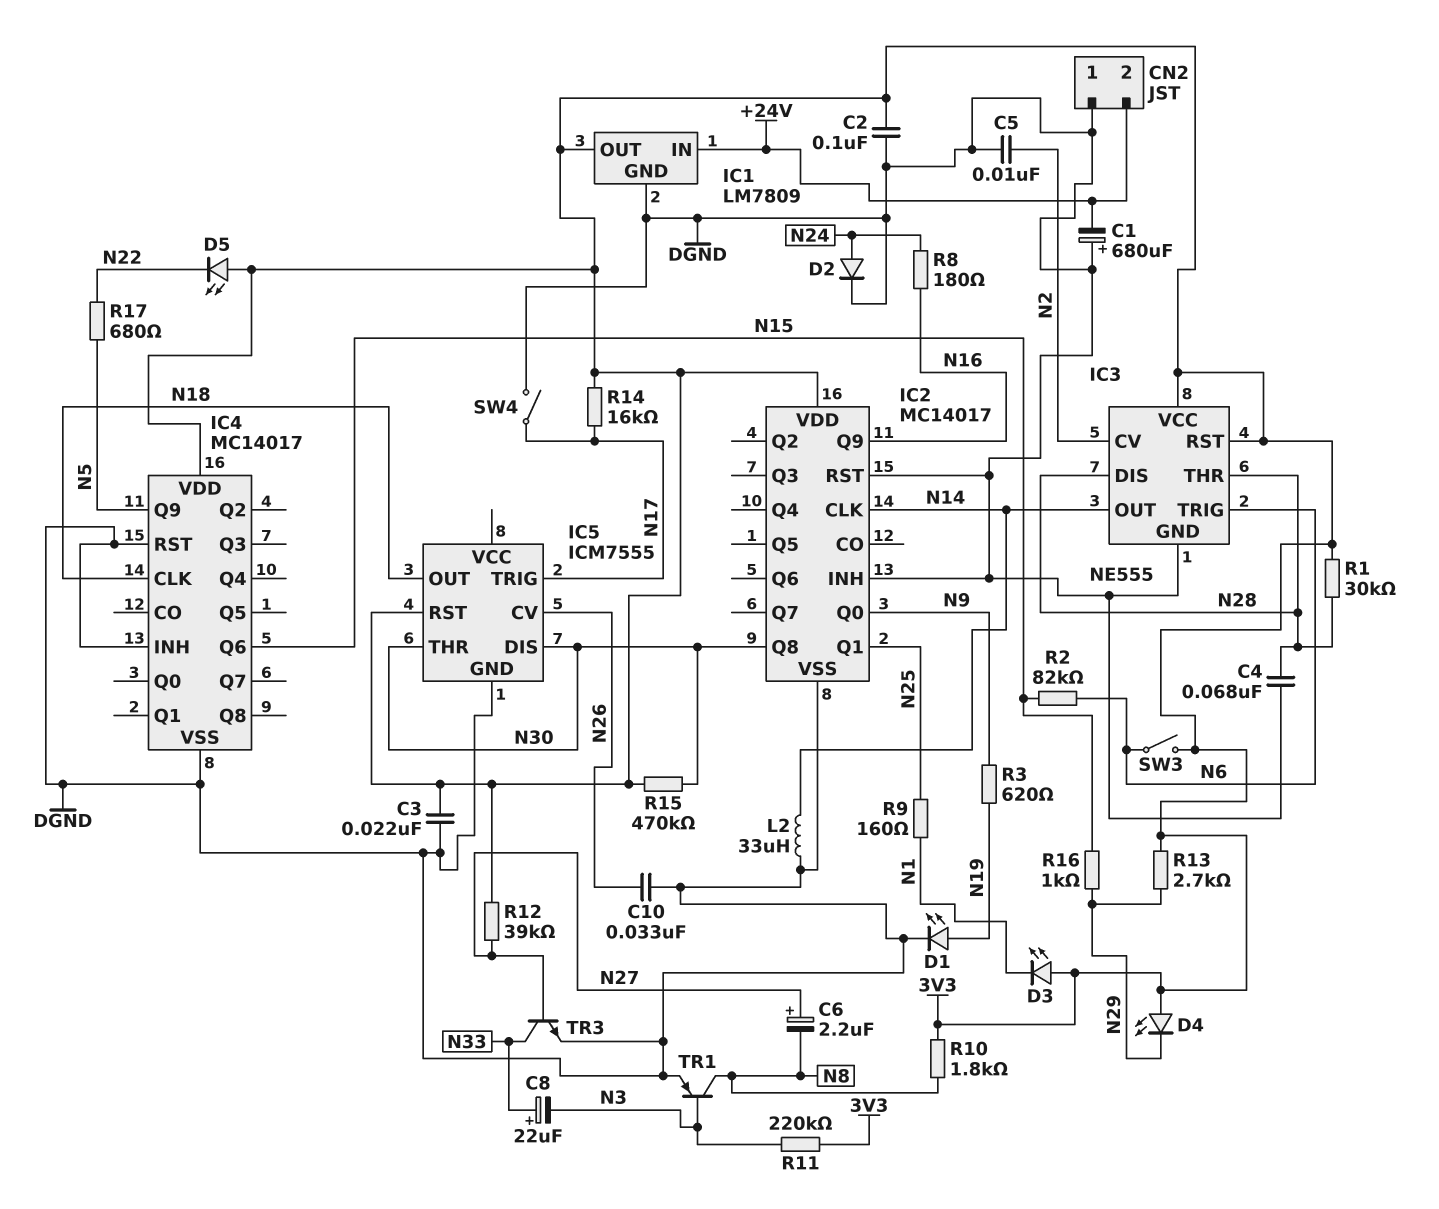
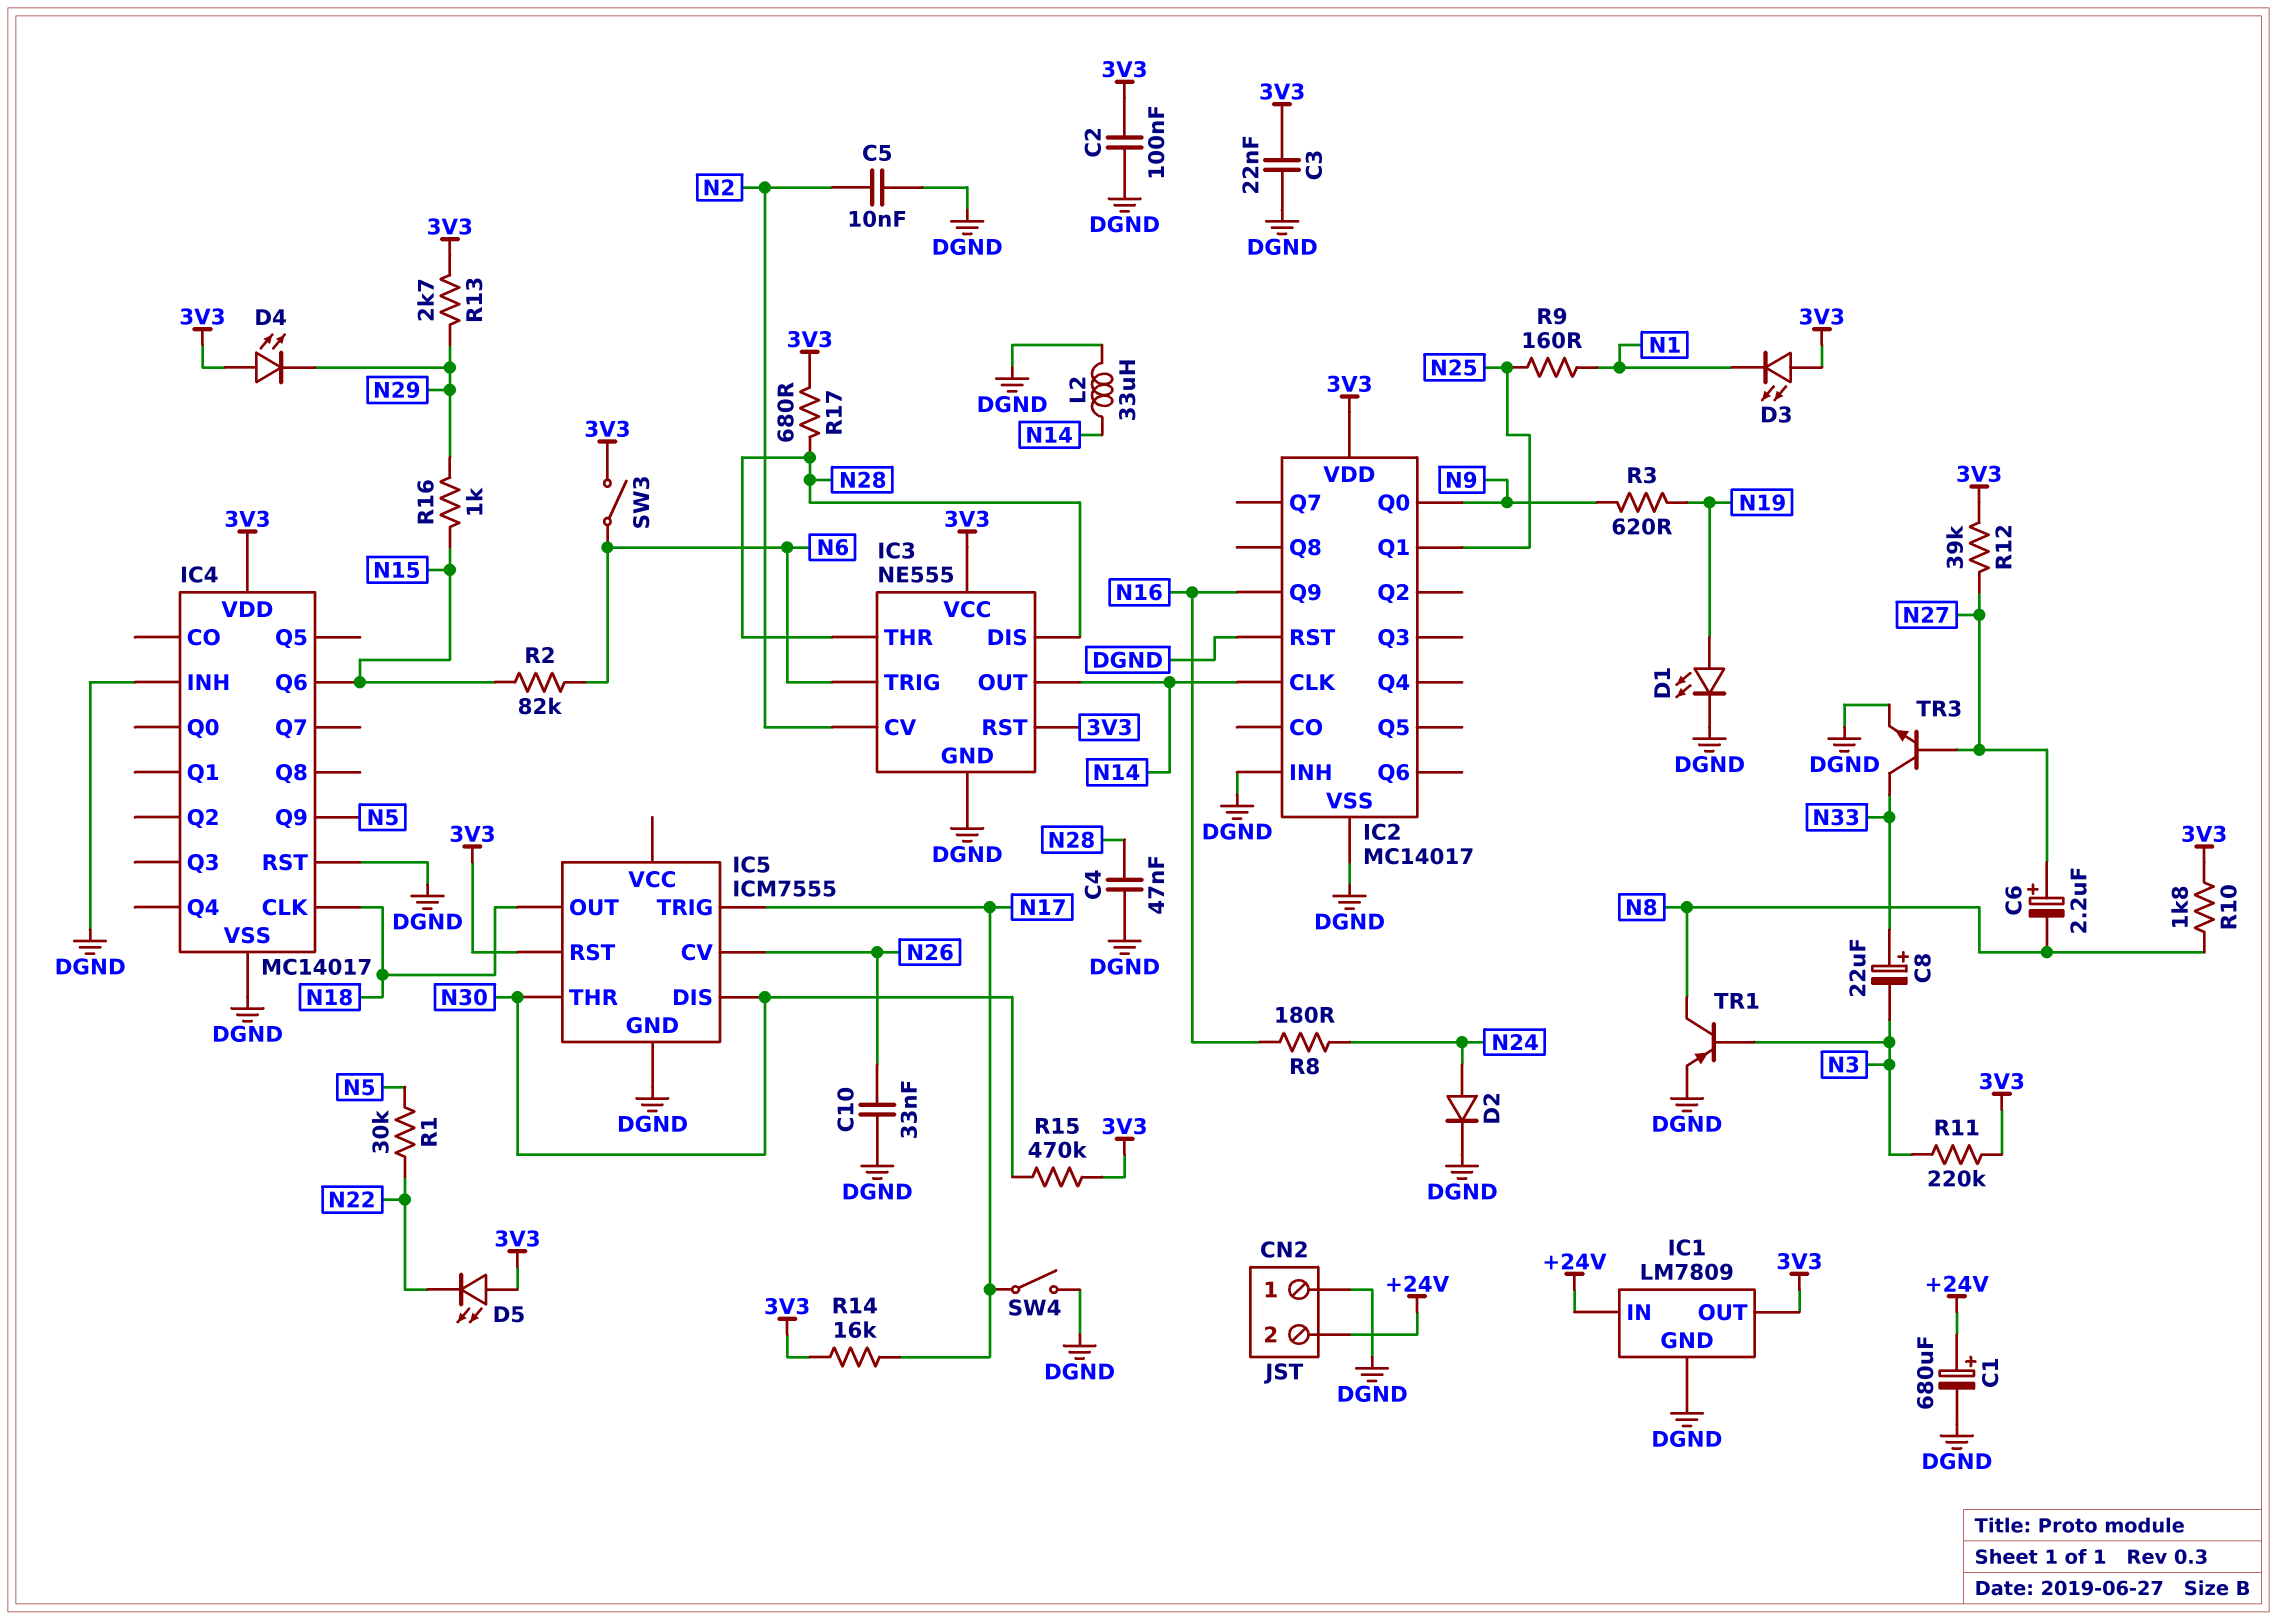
C1: 680uF (plus DGND, minus +24V) -> 680uF (plus +24V, minus DGND)
C4: 68nF (DGND, N28) -> 47nF (DGND, N28)
IC2 pin Q8: N30 -> none
R1: 30k (3V3, N28) -> 30k (N5, N22)
R17: 680 (N5, N22) -> 680 (3V3, N28)

